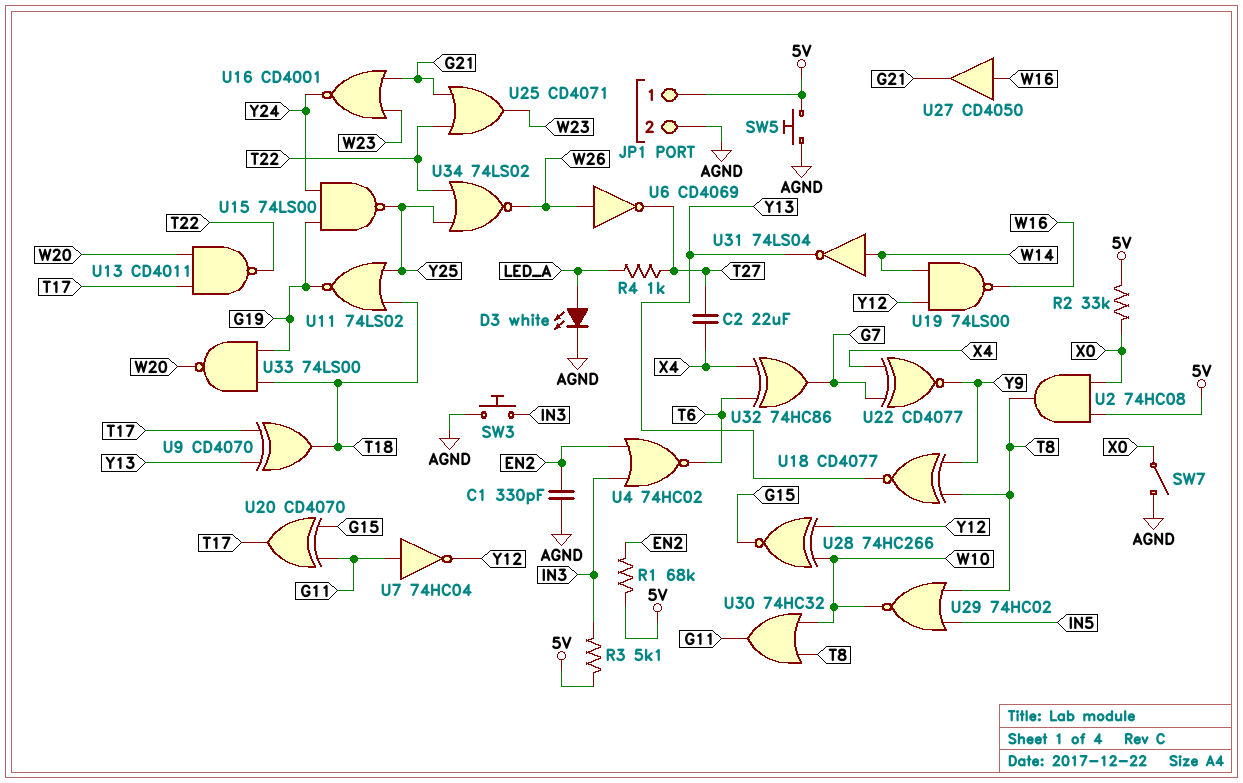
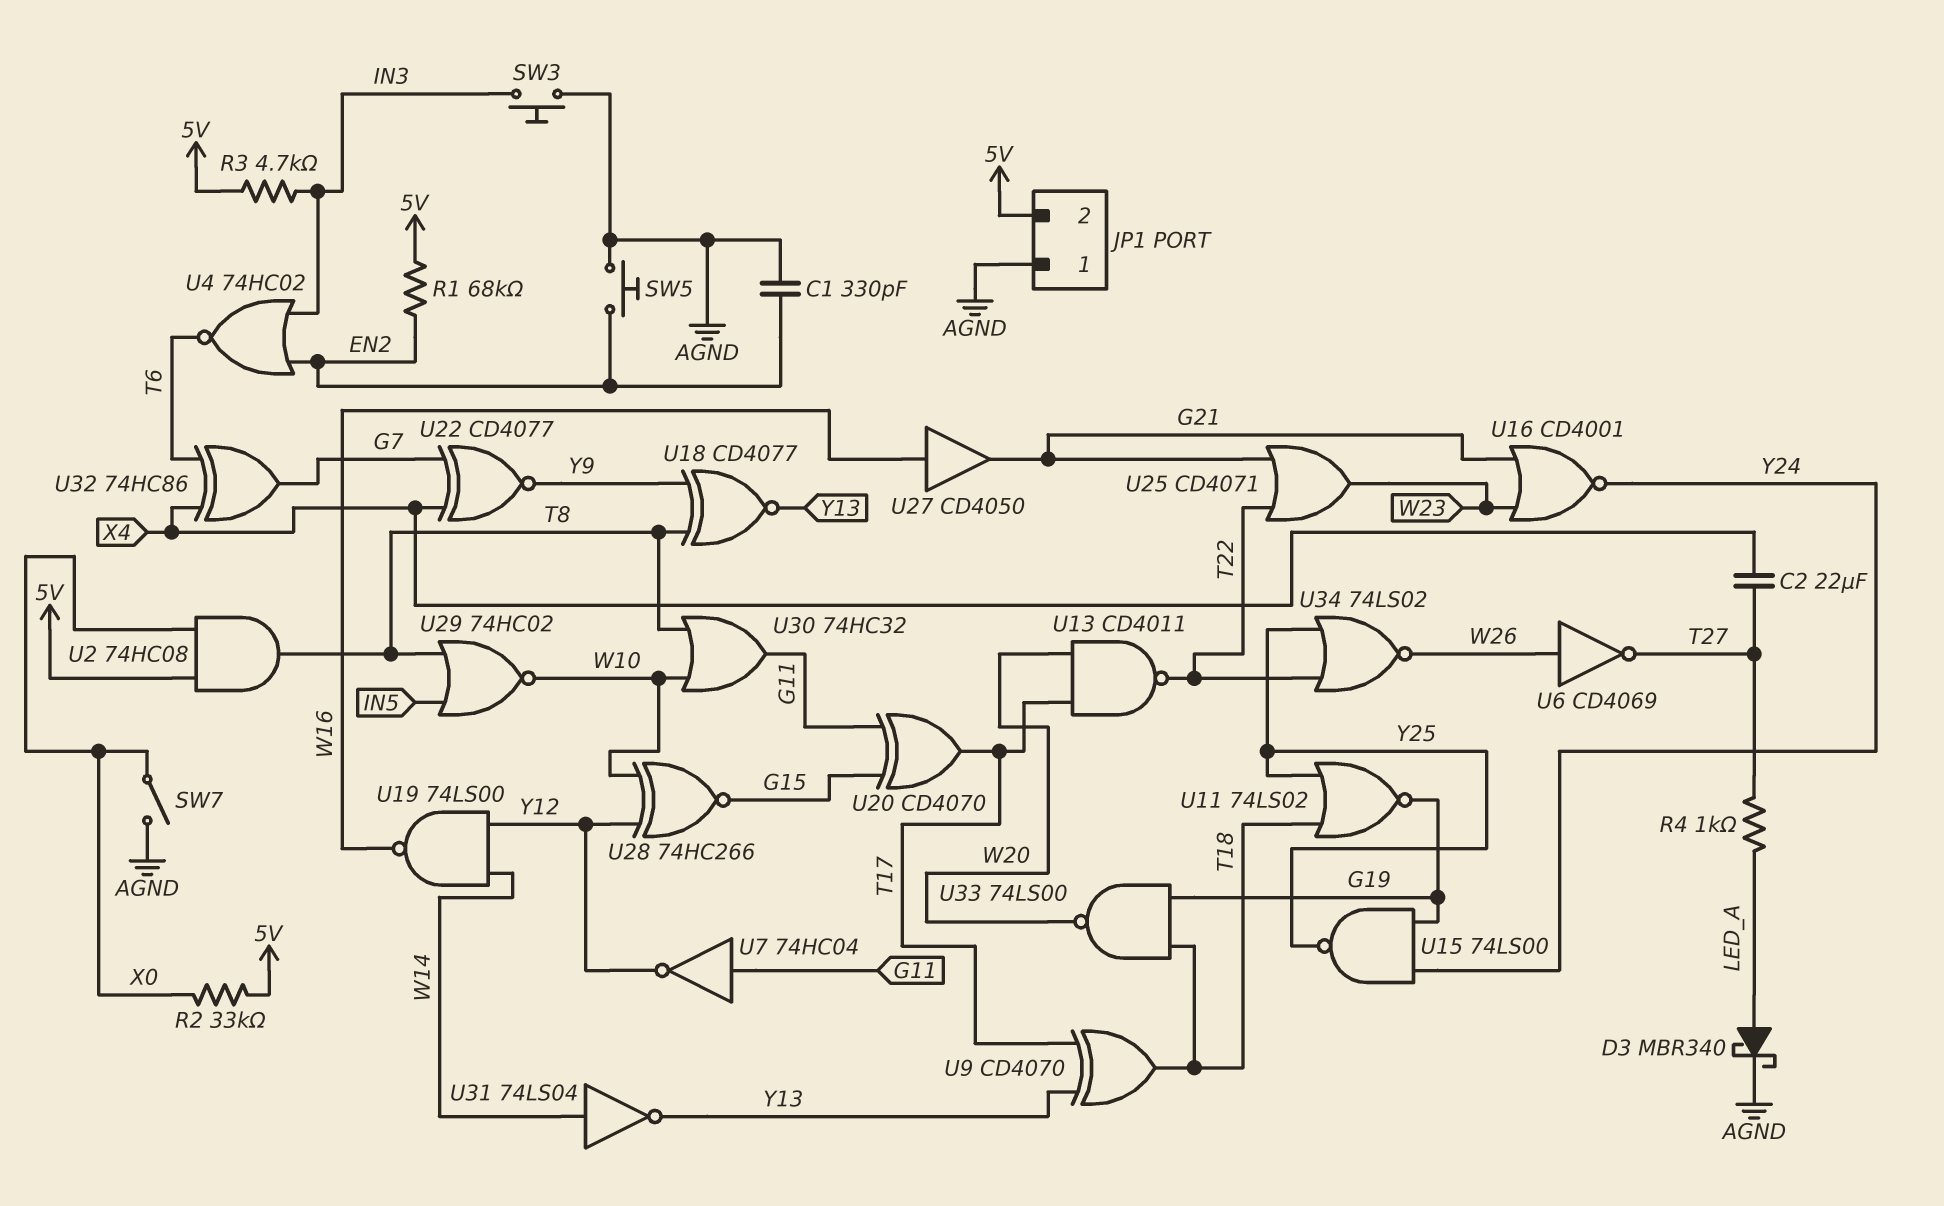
D3: LED white (A LED_A, K AGND) -> schottky MBR340 (A LED_A, K AGND)
JP1 pin 1: 5V -> AGND
JP1 pin 2: AGND -> 5V
R3: 5.1k (5V, IN3) -> 4.7k (5V, IN3)
SW5: button (5V, AGND) -> button (AGND, EN2)

